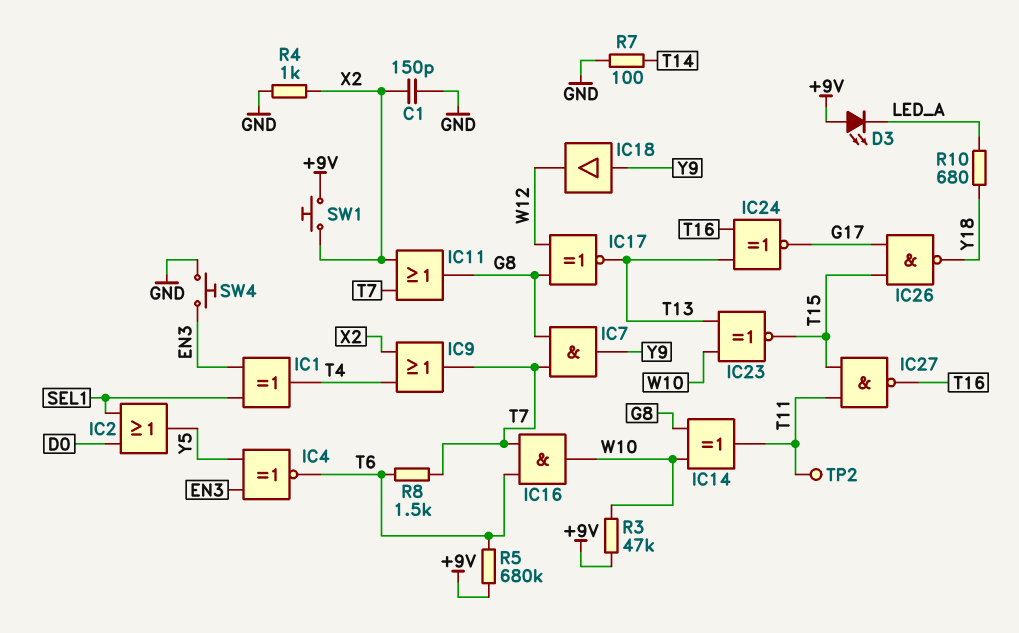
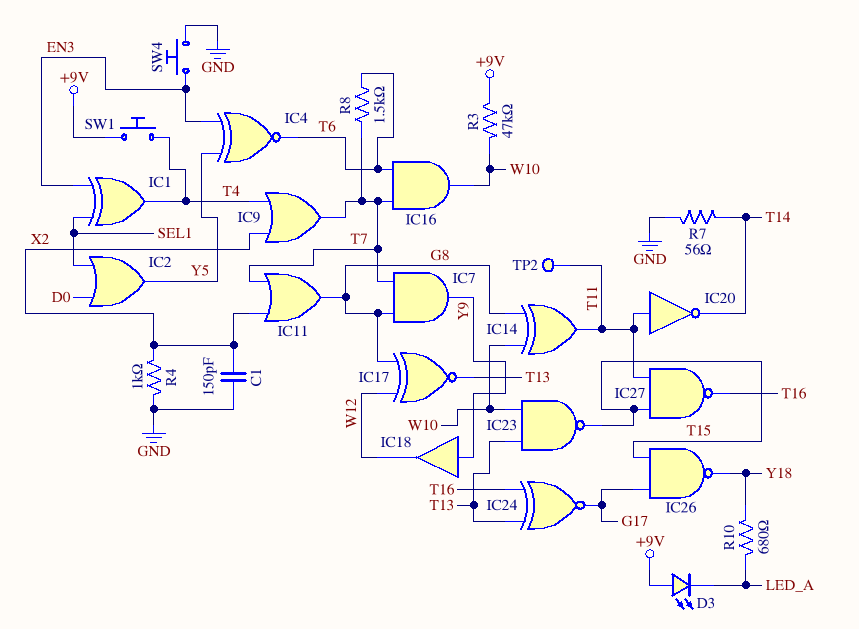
IC20: none -> NOT (in T11, out T14)
IC23: XNOR (in T13, in W10, out T15) -> NAND (in T13, in W10, out T15)
R5: 680k (+9V, T6) -> none
R7: 100 (GND, T14) -> 56 (GND, T14)
SW1: button (+9V, X2) -> button (+9V, T4)

